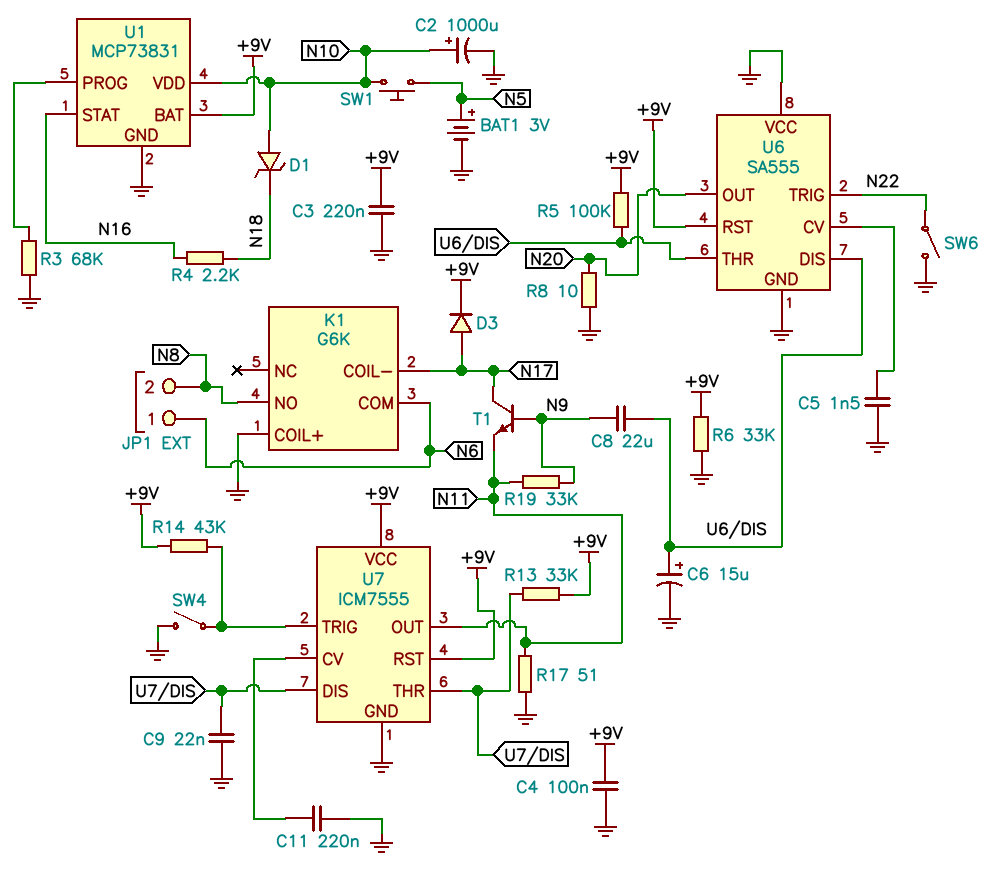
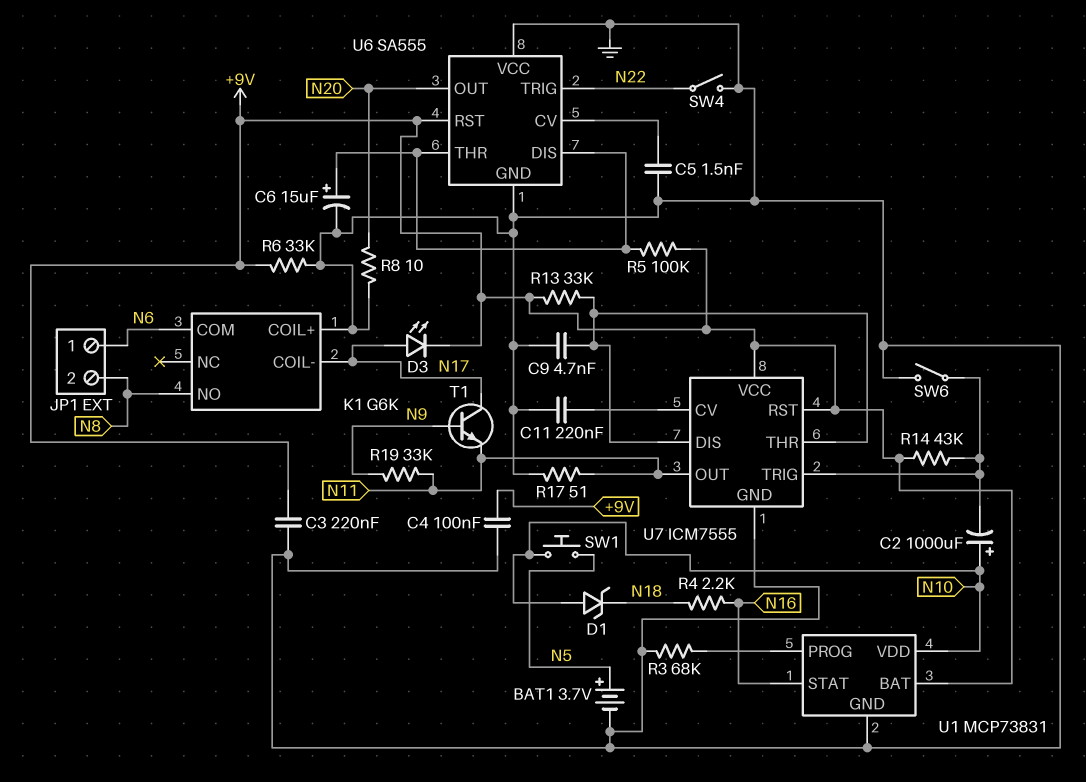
BAT1: 3V (plus N5, minus GND) -> 3.7V (plus N5, minus GND)
C2: 1000uF (plus N10, minus GND) -> 1000uF (plus N10, minus U7/TRIG)
C8: 22uF (N9, U6/DIS) -> none
C9: 22nF (GND, U7/DIS) -> 4.7nF (GND, U7/DIS)
D3: diode (A N17, K +9V) -> LED (A N17, K +9V)
SW4: switch (GND, U7/TRIG) -> switch (GND, N22)
SW6: switch (GND, N22) -> switch (GND, U7/TRIG)

